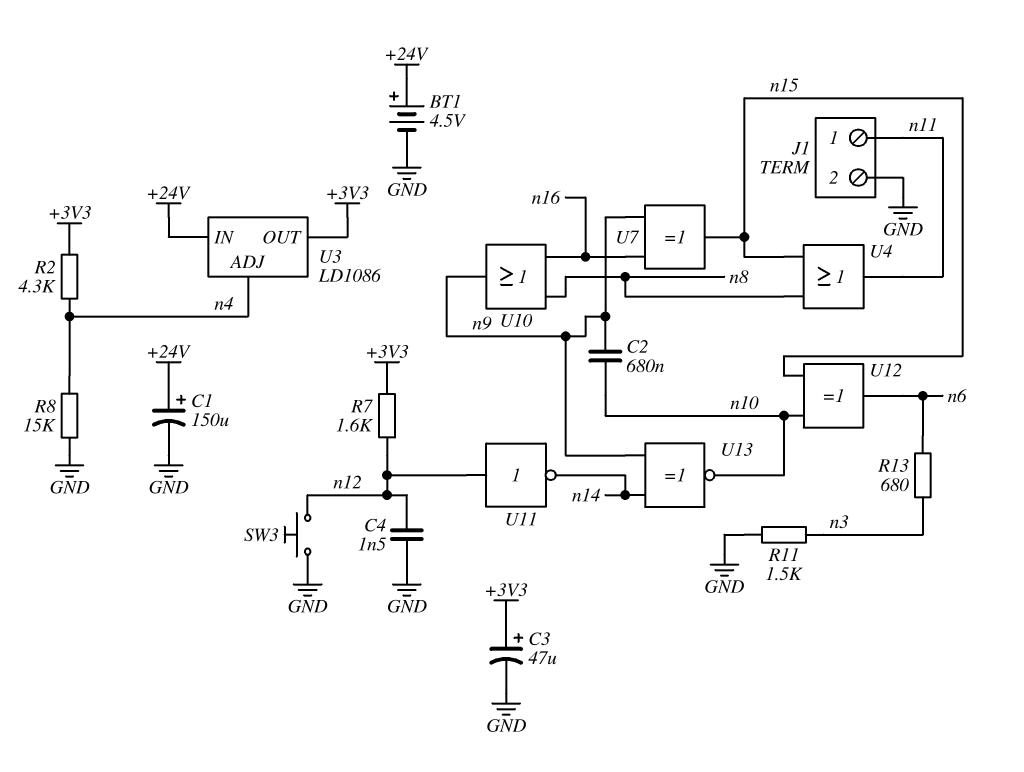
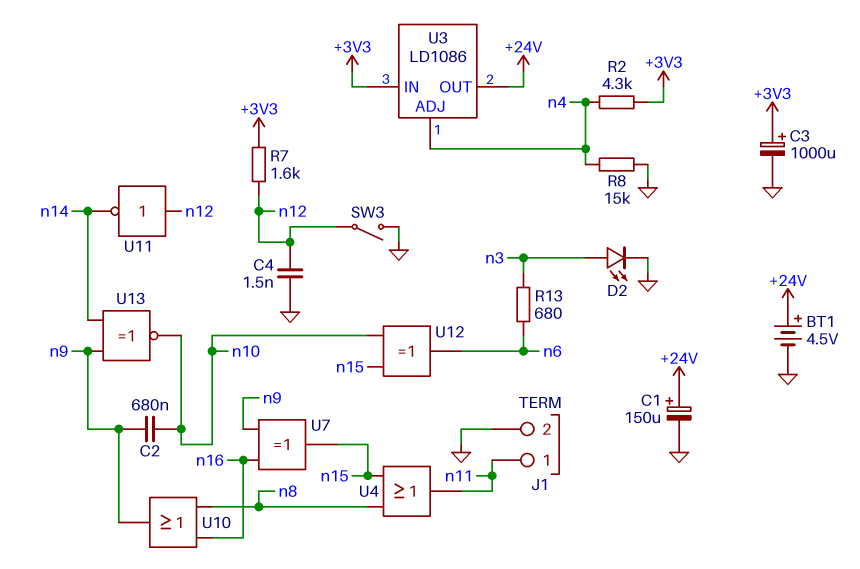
C3: 47uF (plus +3V3, minus GND) -> 1000uF (plus +3V3, minus GND)
D2: none -> LED (A n3, K GND)
R11: 1.5k (GND, n3) -> none
SW3: button (GND, n12) -> switch (GND, n12)
U3 pin IN: +24V -> +3V3
U3 pin OUT: +3V3 -> +24V

